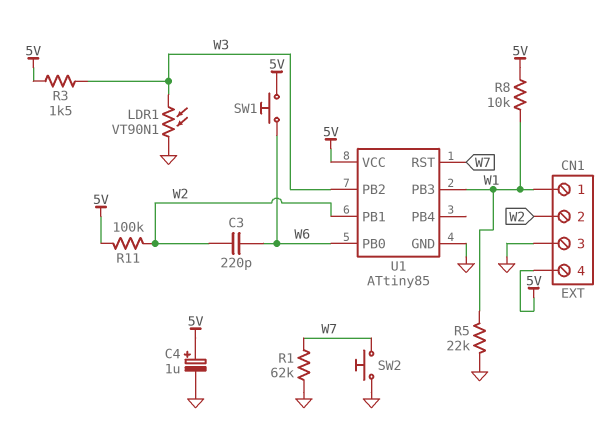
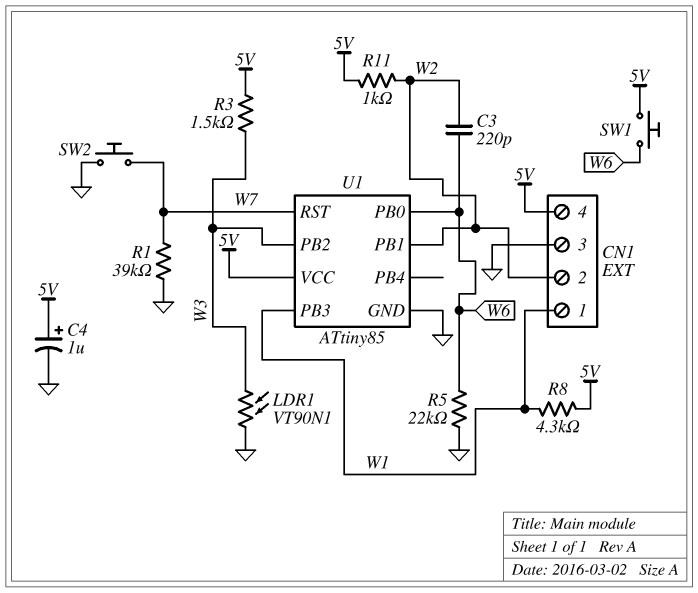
R1: 62k (GND, W7) -> 39k (GND, W7)
R5: 22k (GND, W1) -> 22k (GND, W6)
R8: 10k (5V, W1) -> 4.3k (5V, W1)
R11: 100k (5V, W2) -> 1k (5V, W2)

